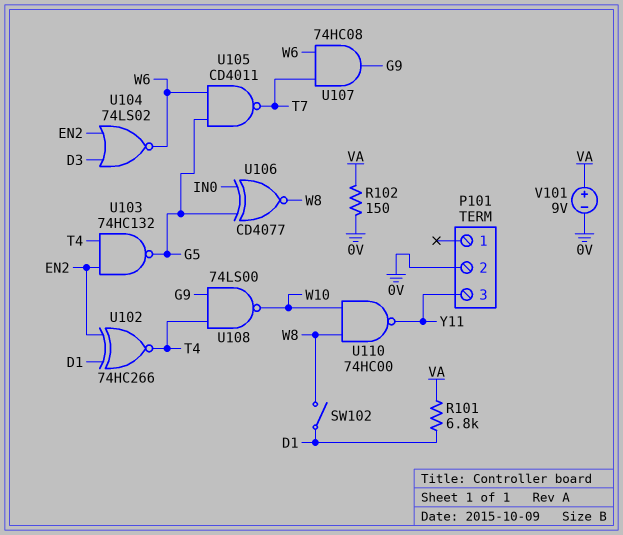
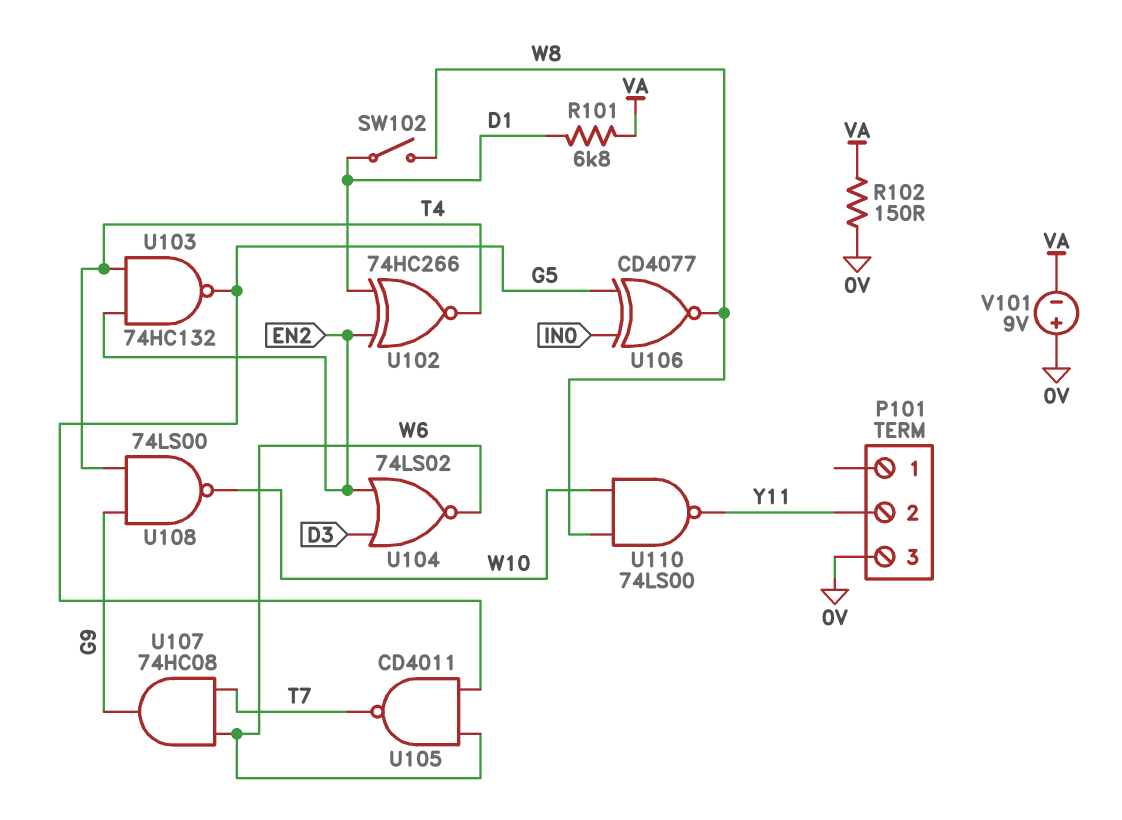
P101 pin 2: 0V -> Y11
P101 pin 3: Y11 -> 0V
U110: NAND 74HC00 (in W8, in W10, out Y11) -> NAND 74LS00 (in W8, in W10, out Y11)
V101: 9V (plus VA, minus 0V) -> 9V (plus 0V, minus VA)

